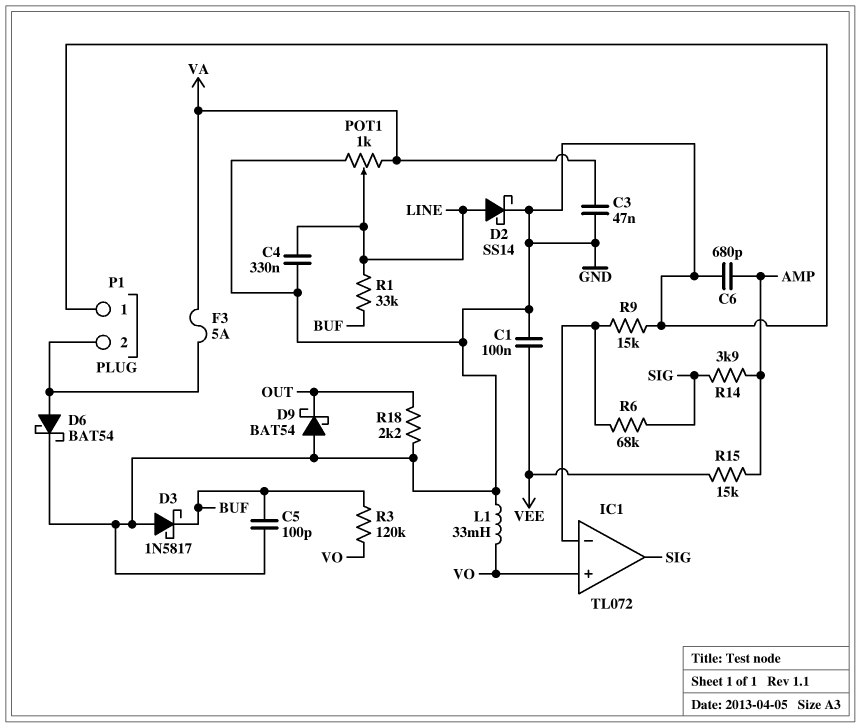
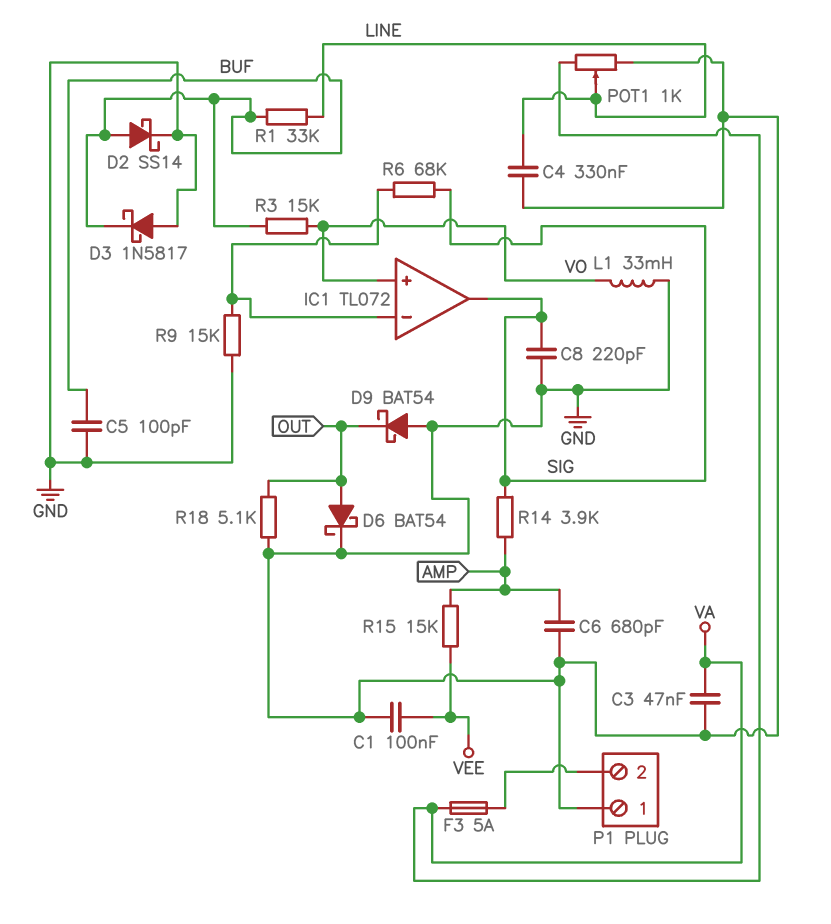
C8: none -> 220pF (GND, SIG)
D2: schottky SS14 (A LINE, K GND) -> schottky SS14 (A BUF, K GND)
D6: schottky BAT54 (A P1/2, K GND) -> schottky BAT54 (A OUT, K GND)
R3: 120k (BUF, VO) -> 15k (BUF, VO)
R18: 2.2k (GND, OUT) -> 5.1k (GND, OUT)

